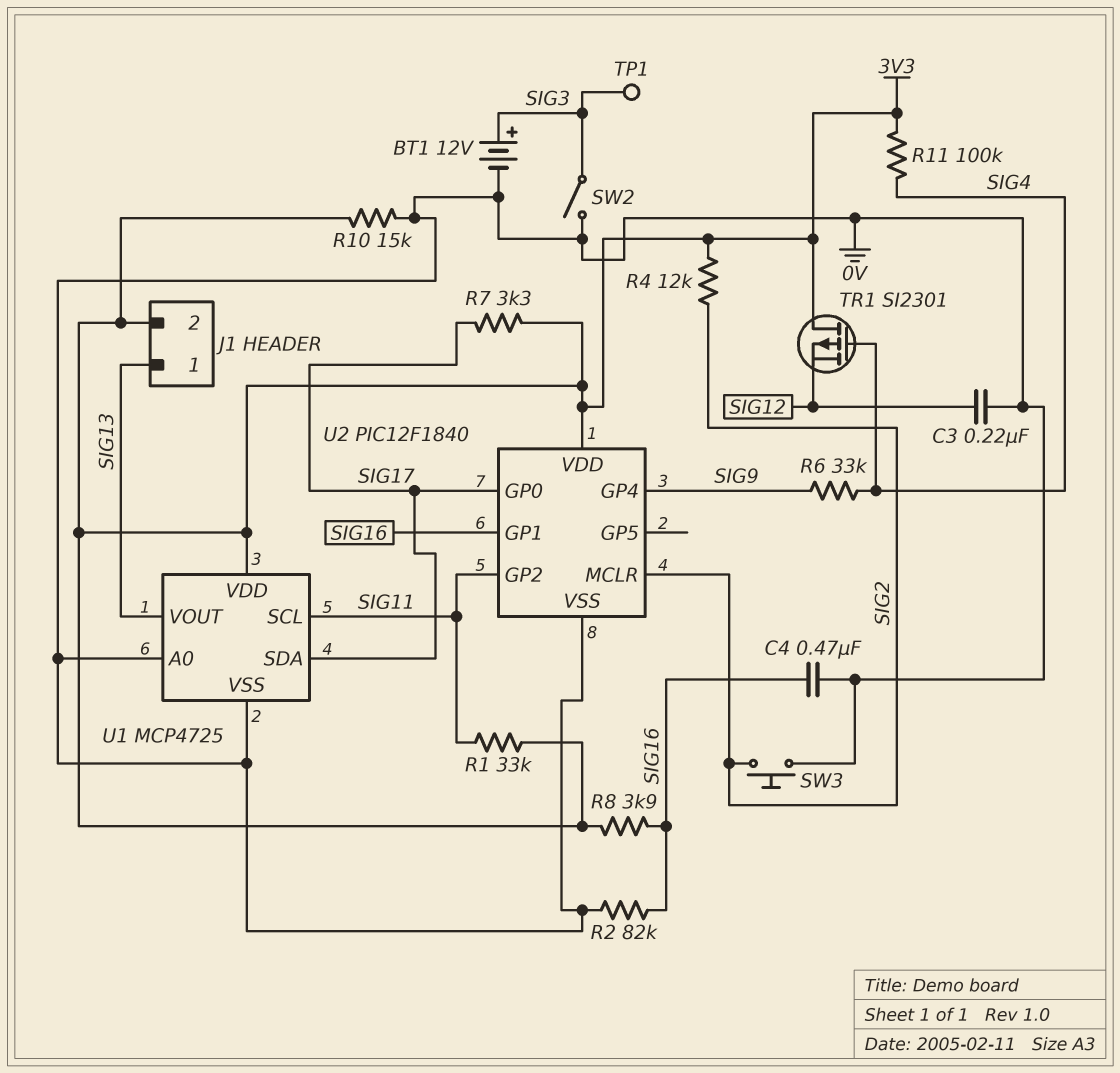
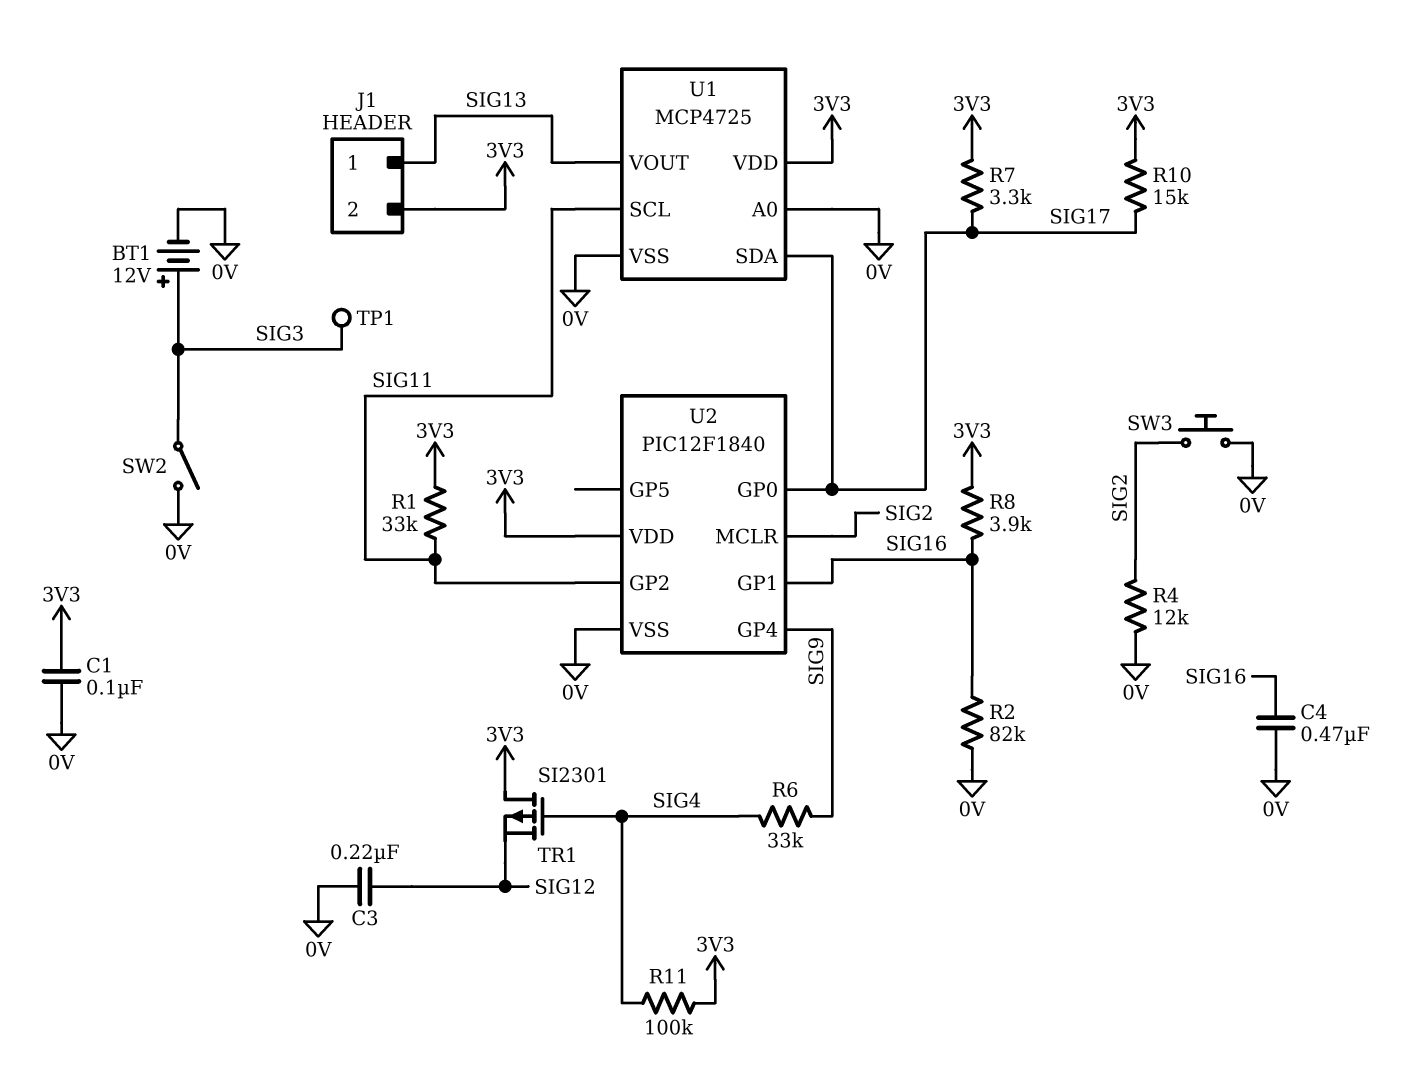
C1: none -> 100nF (0V, 3V3)
R4: 12k (3V3, SIG2) -> 12k (0V, SIG2)
R10: 15k (0V, 3V3) -> 15k (3V3, SIG17)

